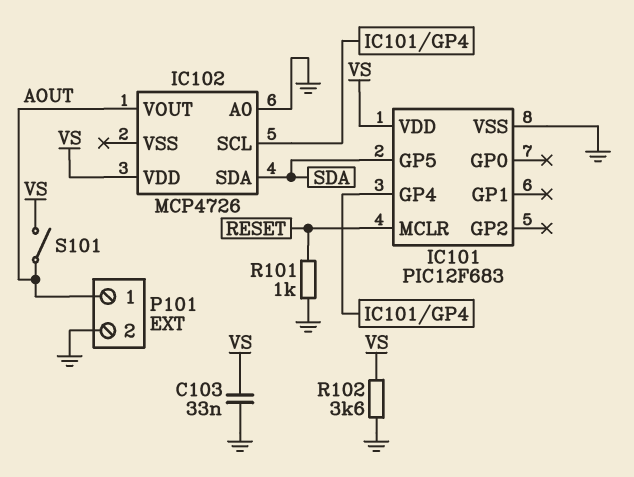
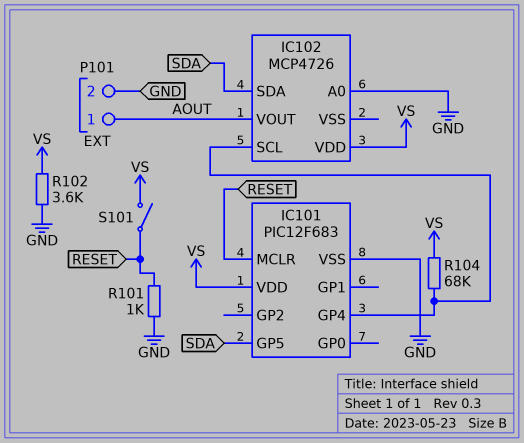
C103: 33nF (GND, VS) -> none
R104: none -> 68k (IC101/GP4, VS)
S101: switch (AOUT, VS) -> switch (RESET, VS)

